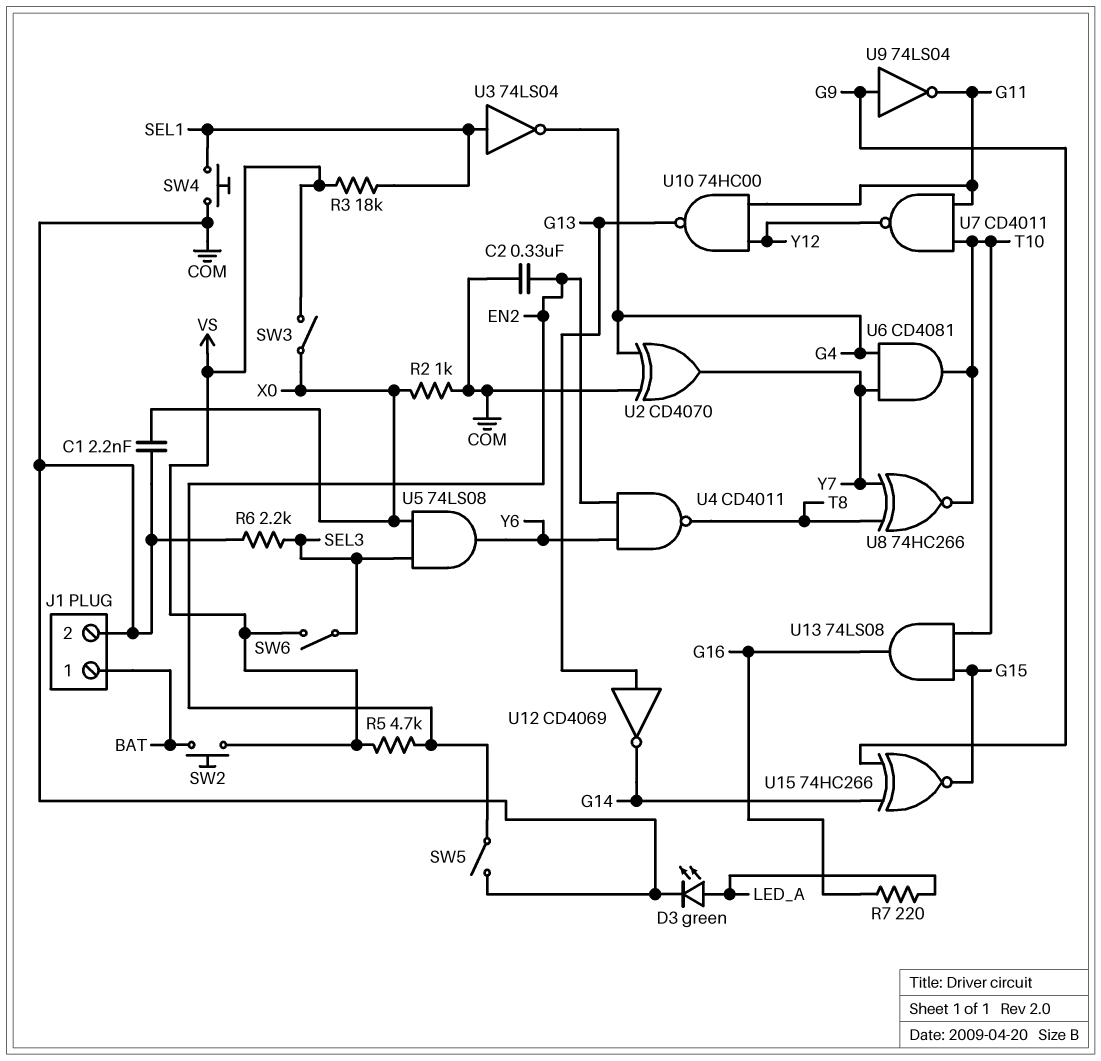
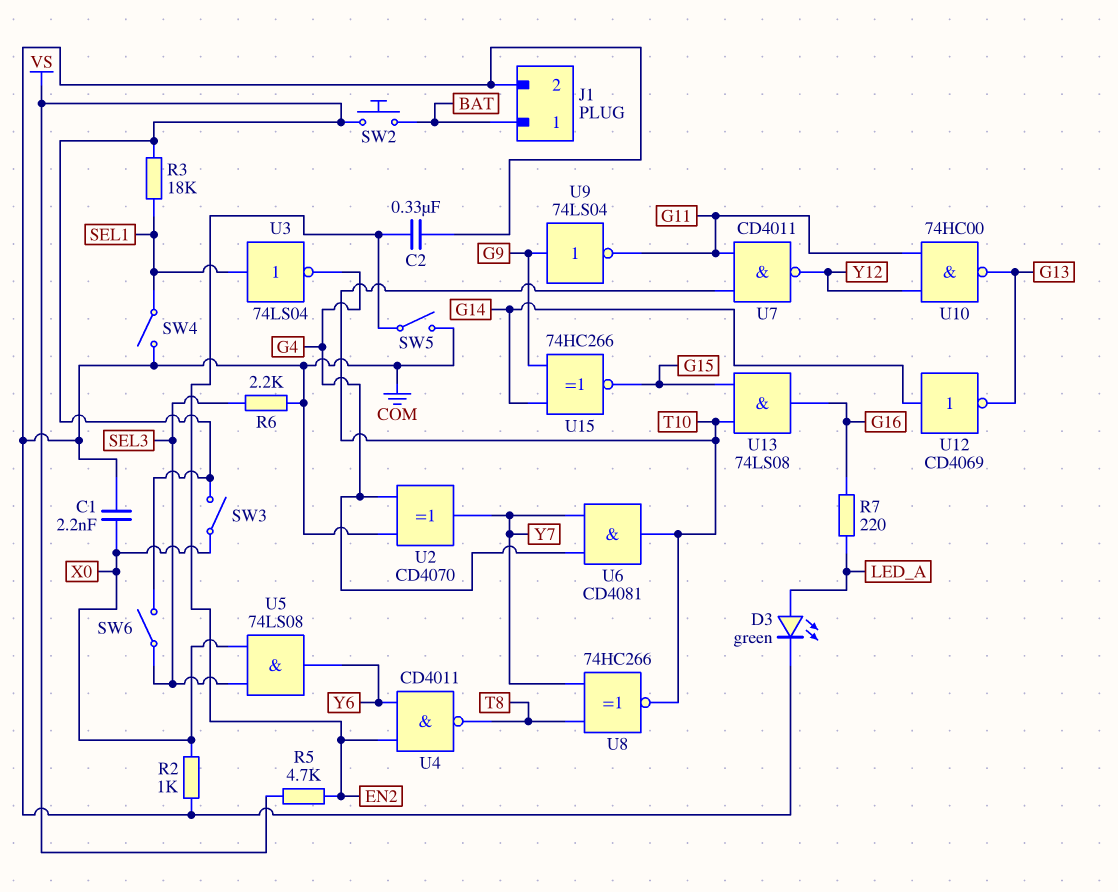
SW4: button (COM, SEL1) -> switch (COM, SEL1)
U12: NOT CD4069 (in G13, out G14) -> NOT CD4069 (in G14, out G13)

